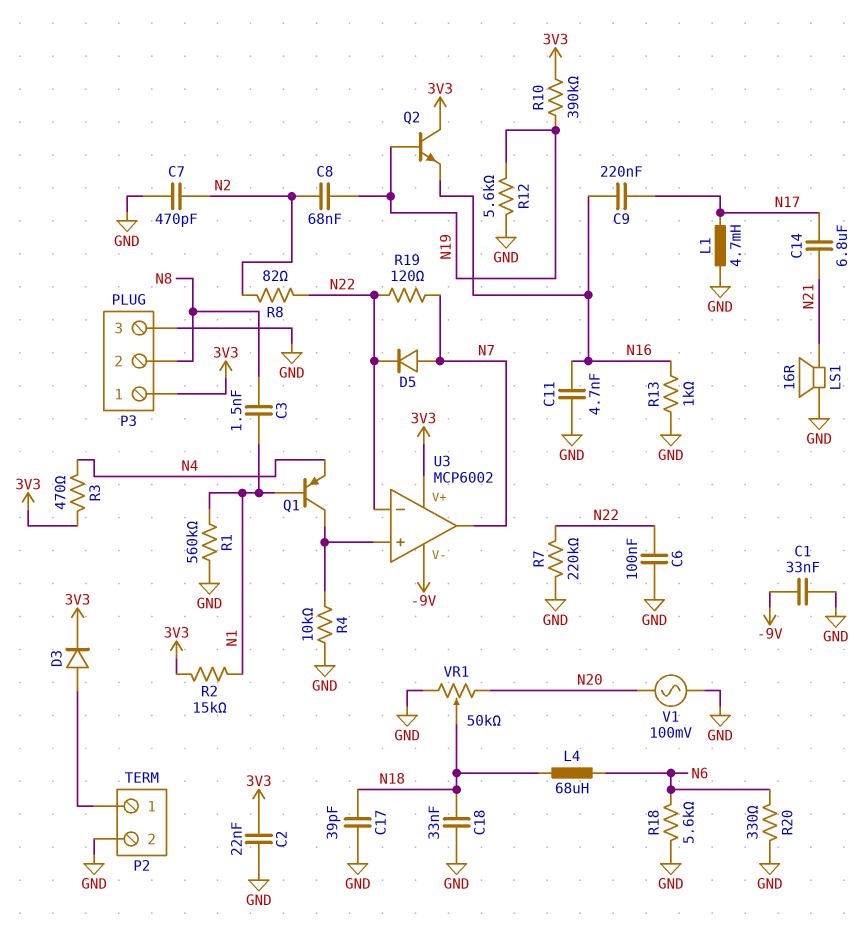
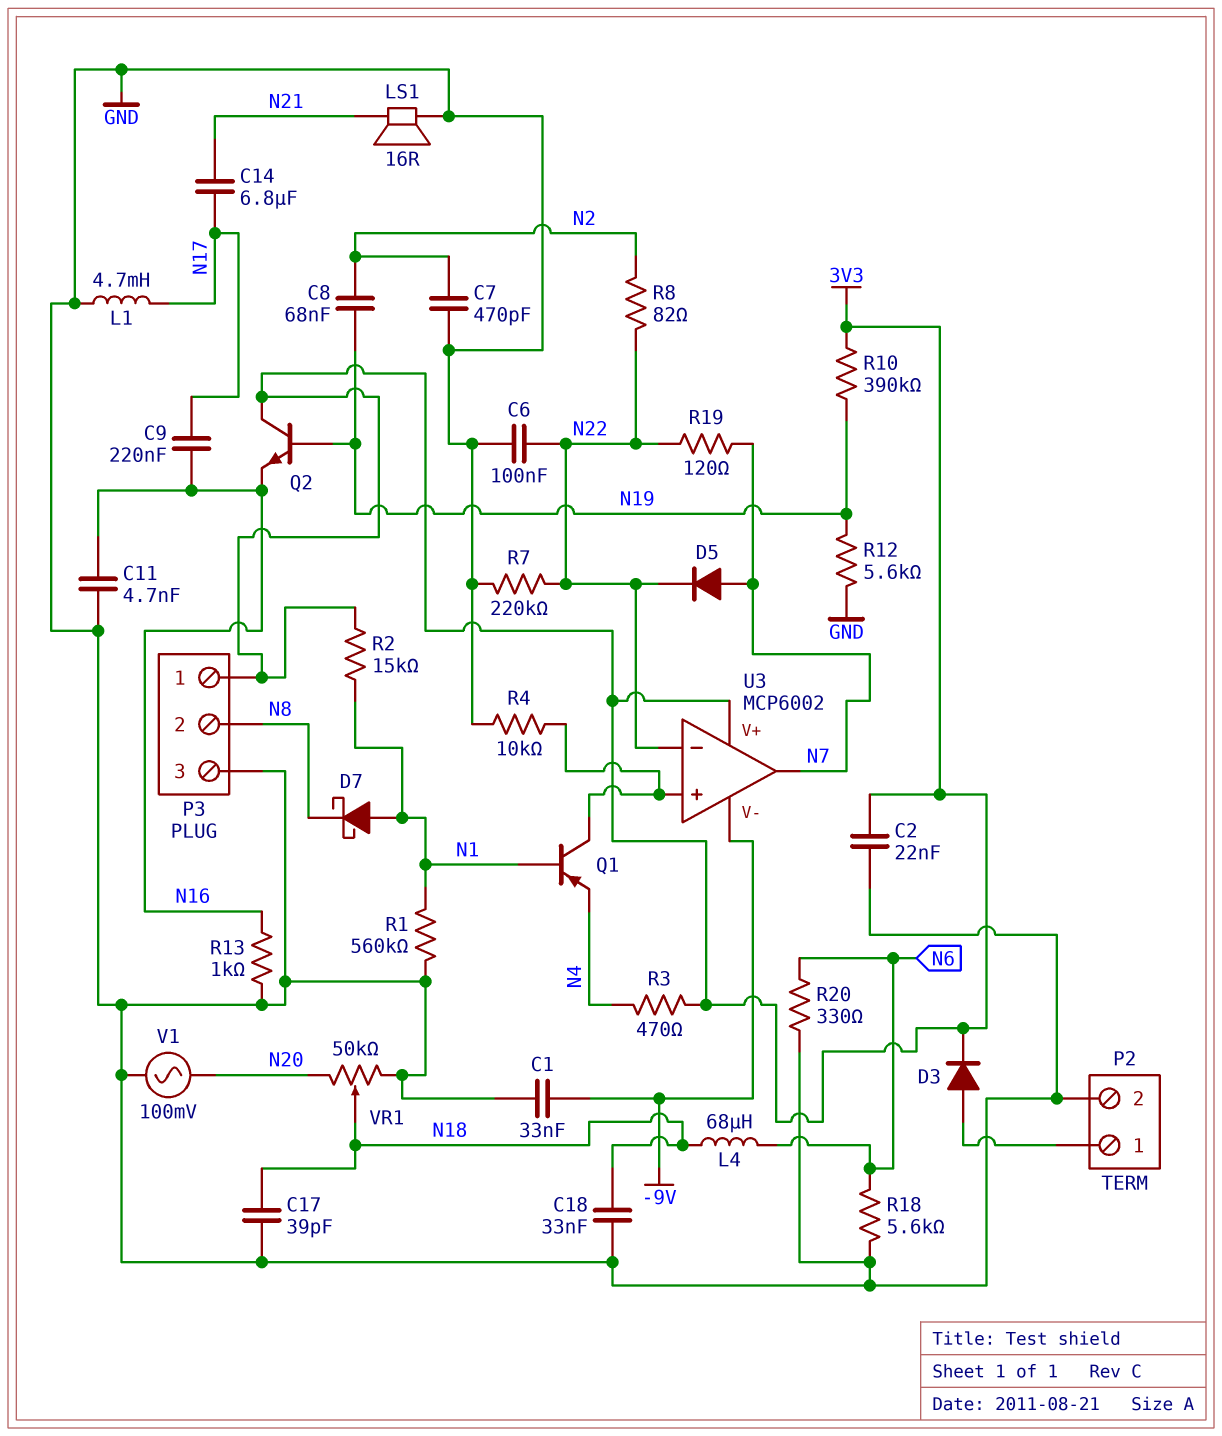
C3: 1.5nF (N1, N8) -> none
D7: none -> schottky (A N1, K N8)

